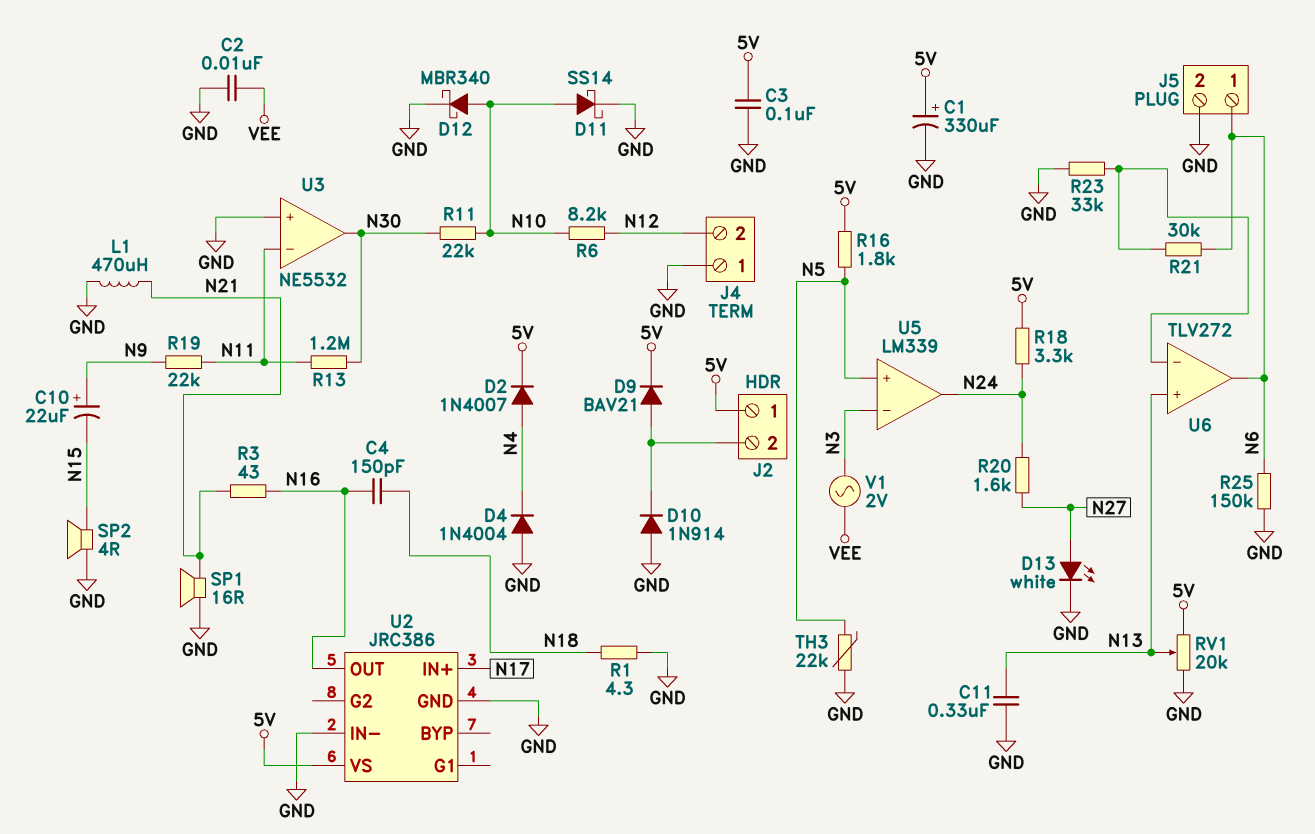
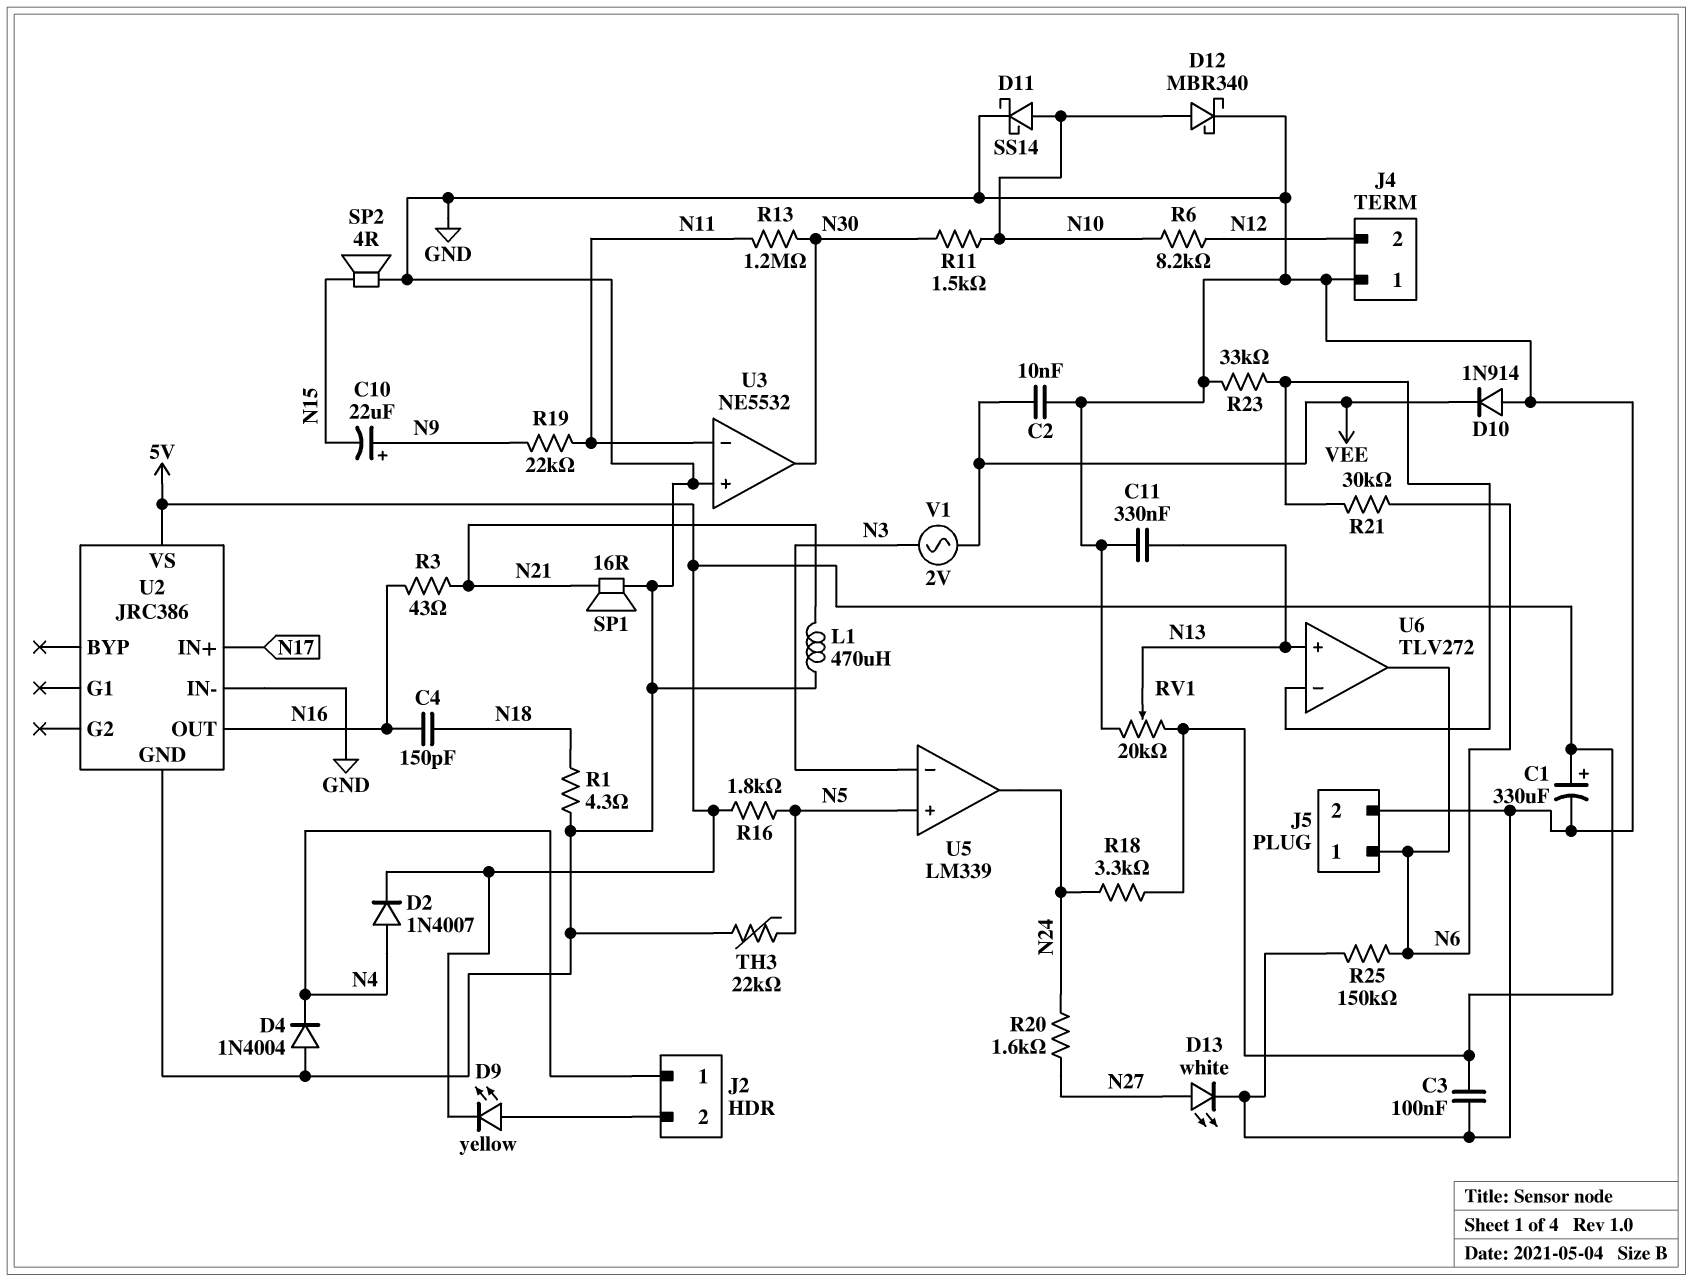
D9: diode BAV21 (A J2/2, K 5V) -> LED yellow (A J2/2, K 5V)
D10: diode 1N914 (A GND, K J2/2) -> diode 1N914 (A GND, K VEE)
J2 pin 1: 5V -> N4
R11: 22k (N10, N30) -> 1.5k (N10, N30)

